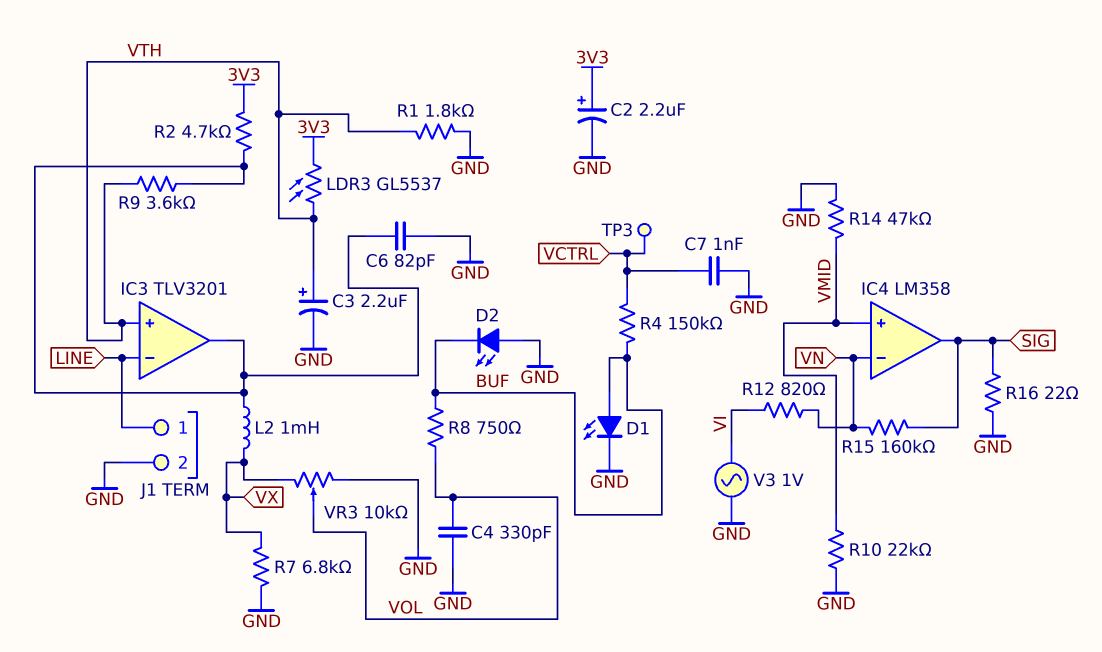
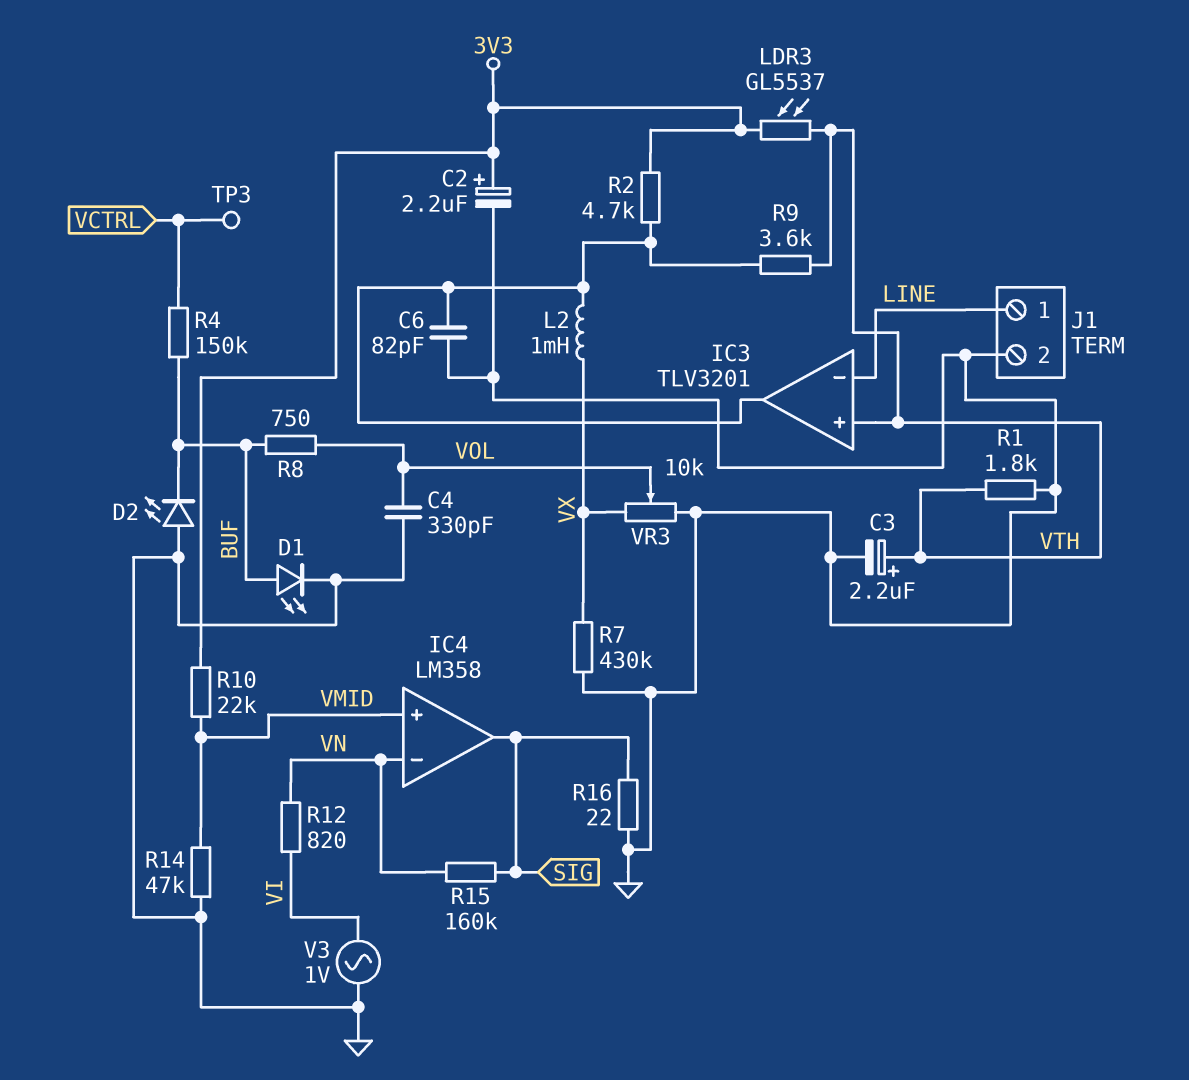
C7: 1nF (GND, VCTRL) -> none
R7: 6.8k (GND, VX) -> 430k (GND, VX)
R10: 22k (GND, VMID) -> 22k (3V3, VMID)

